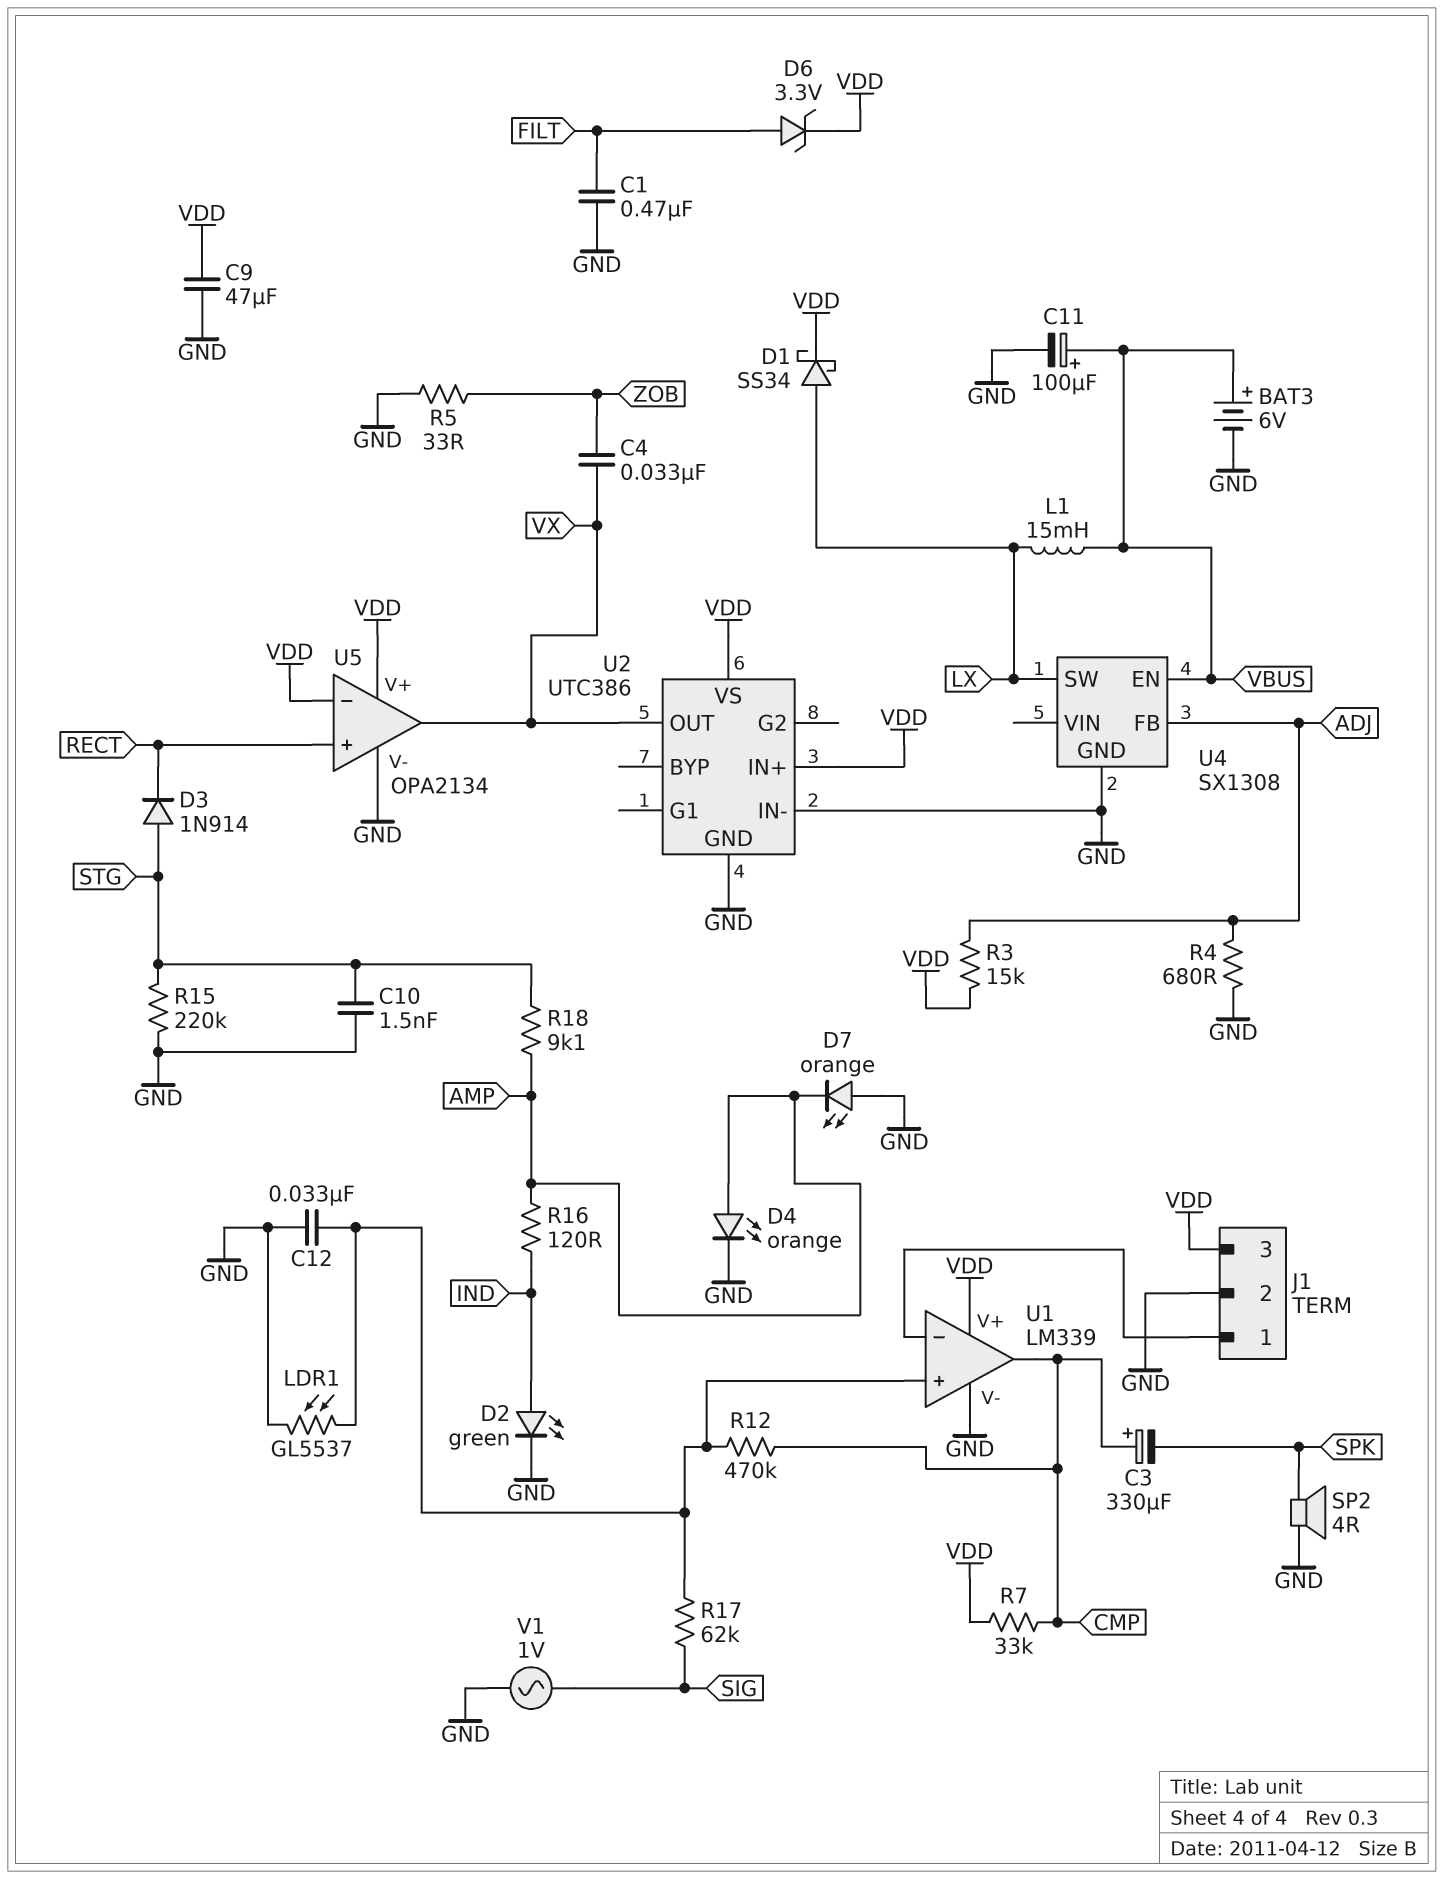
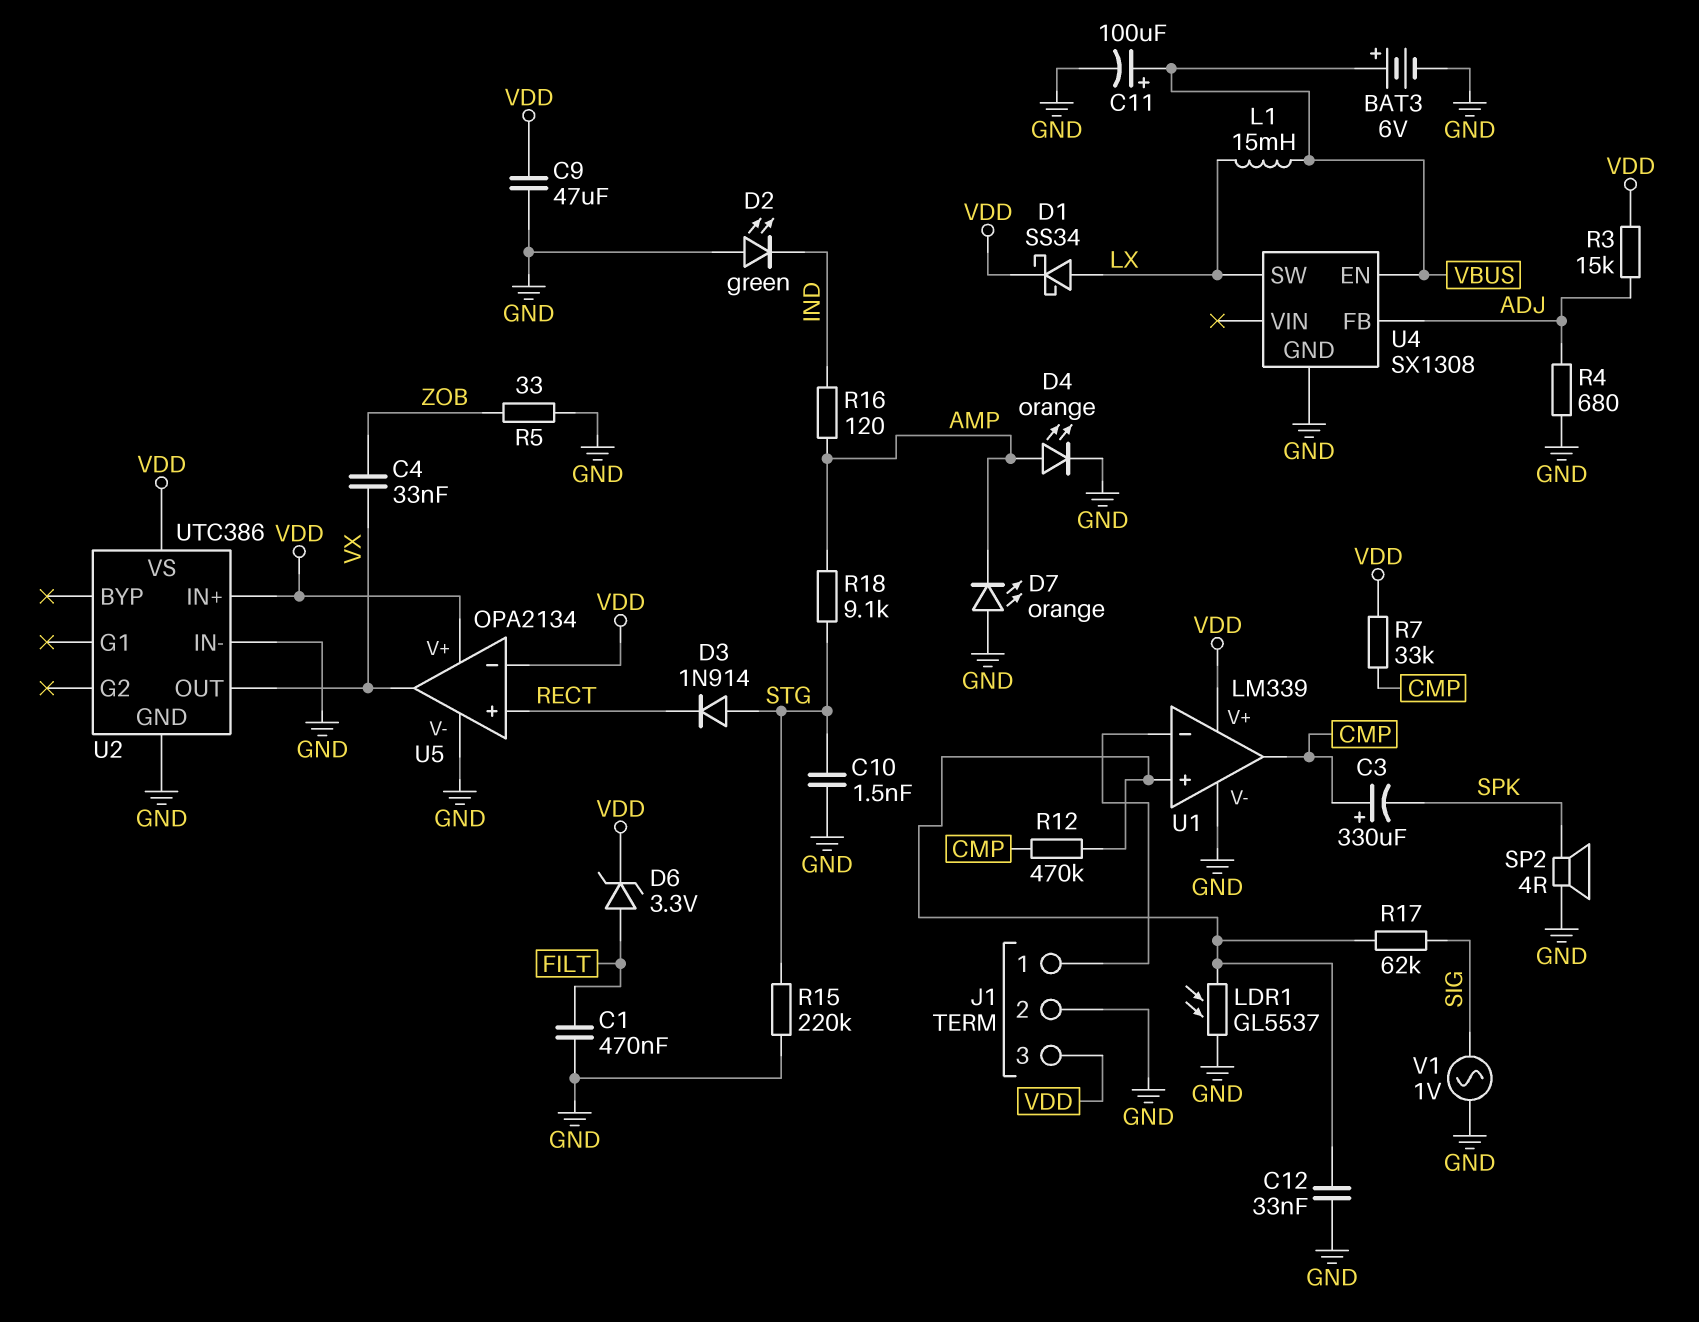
D2: LED green (A IND, K GND) -> LED green (A GND, K IND)

